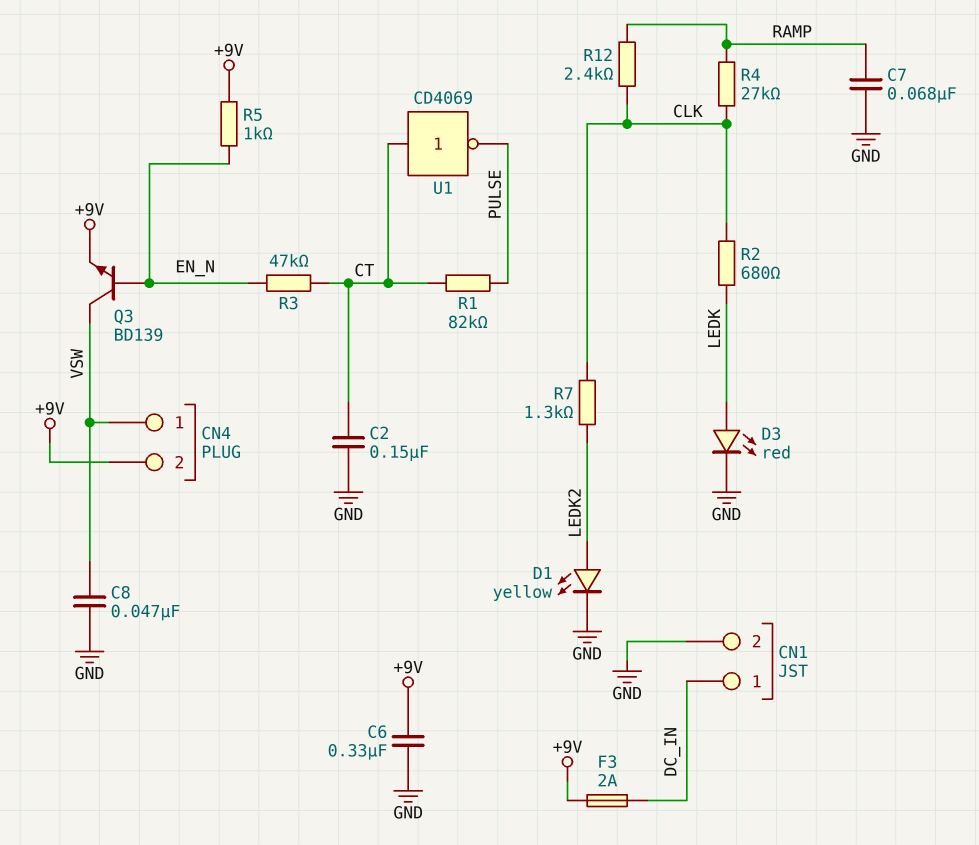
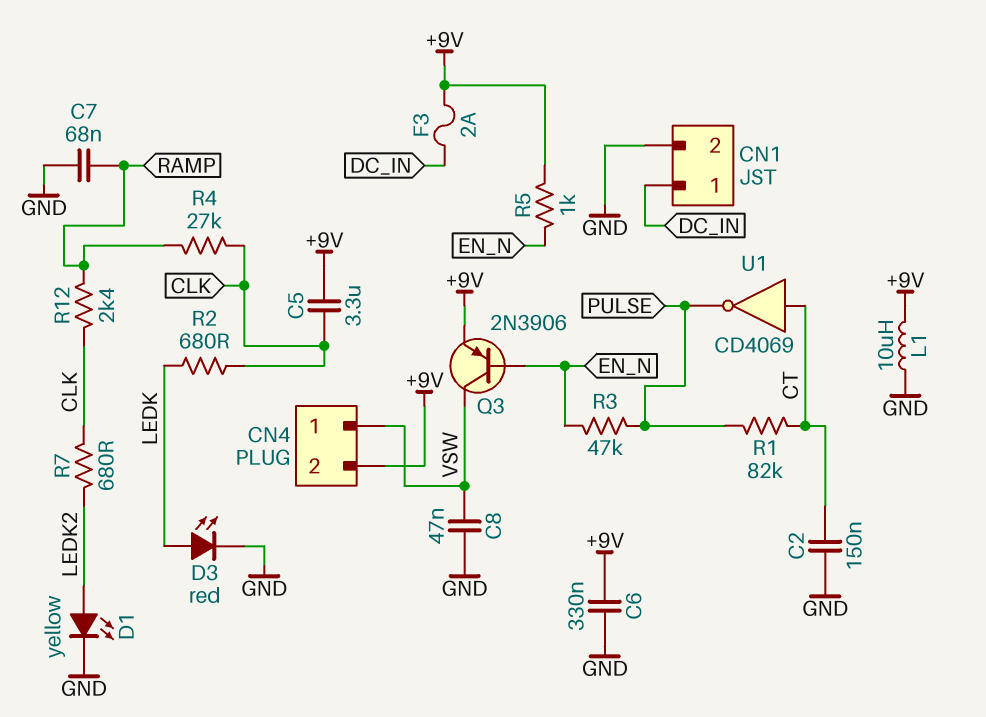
C5: none -> 3.3uF (+9V, CLK)
L1: none -> 10uH (+9V, GND)
Q3: NPN BD139 (B EN_N, C VSW, E +9V) -> PNP 2N3906 (B EN_N, C VSW, E +9V)
R3: 47k (CT, EN_N) -> 47k (EN_N, PULSE)
R7: 1.3k (CLK, LEDK2) -> 680 (CLK, LEDK2)

